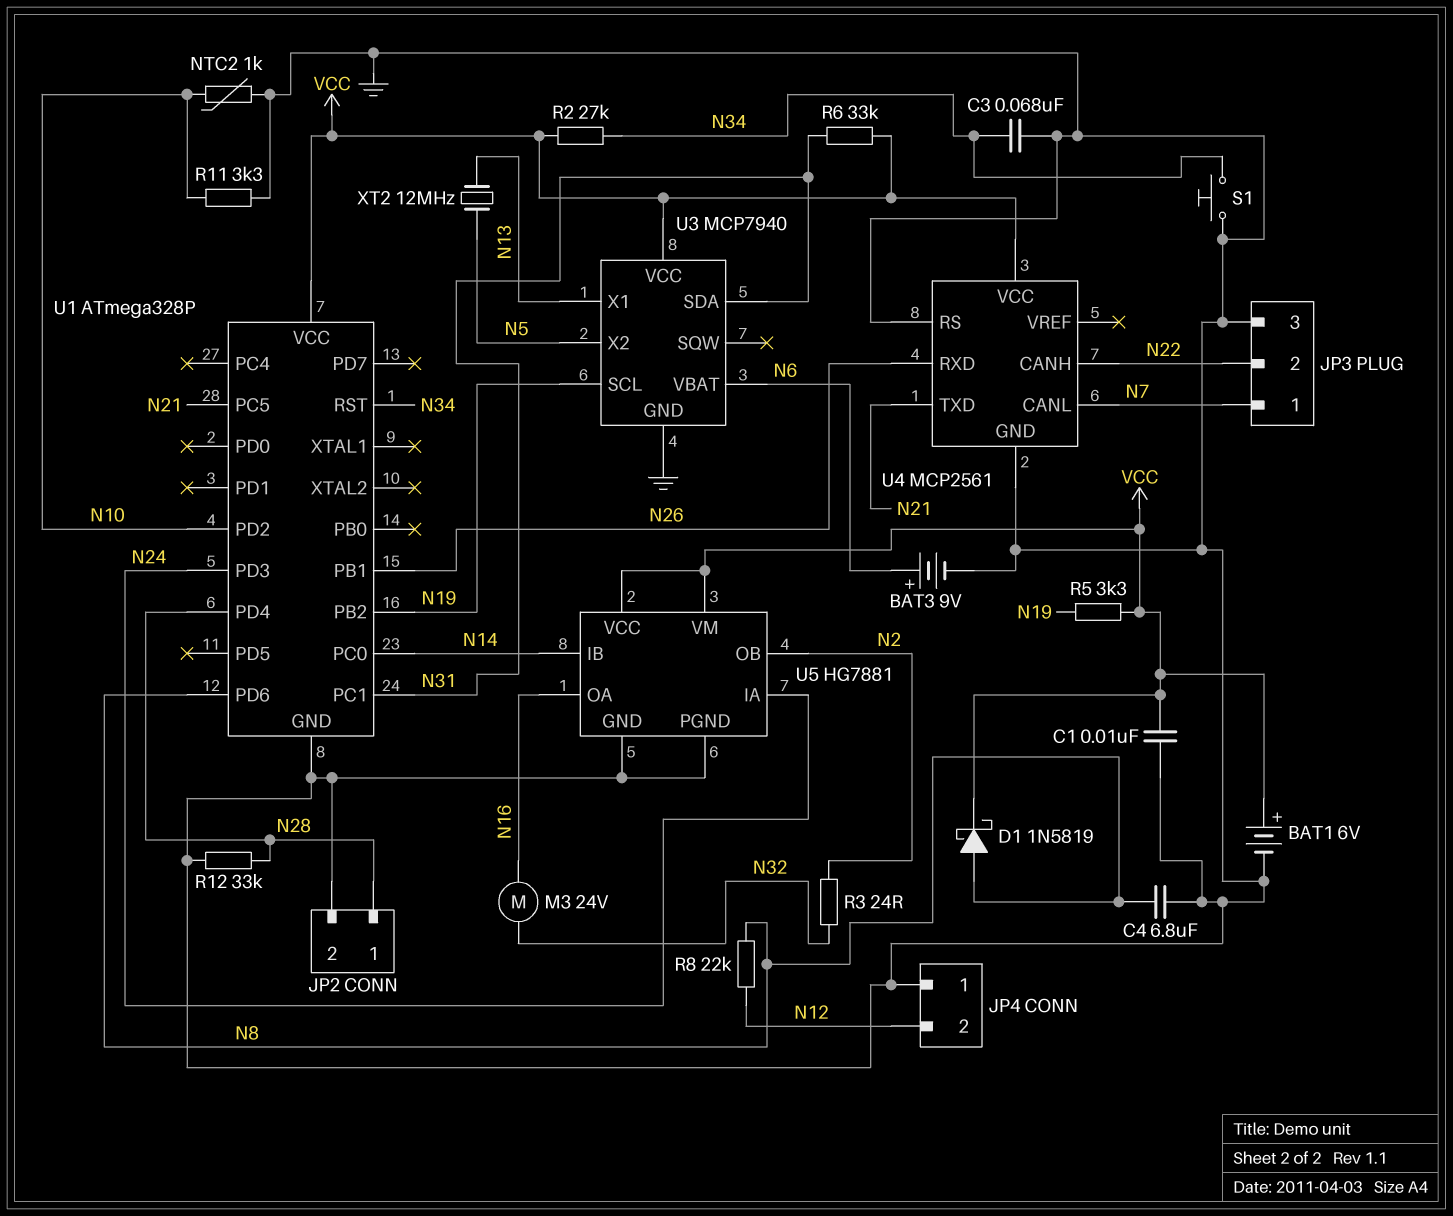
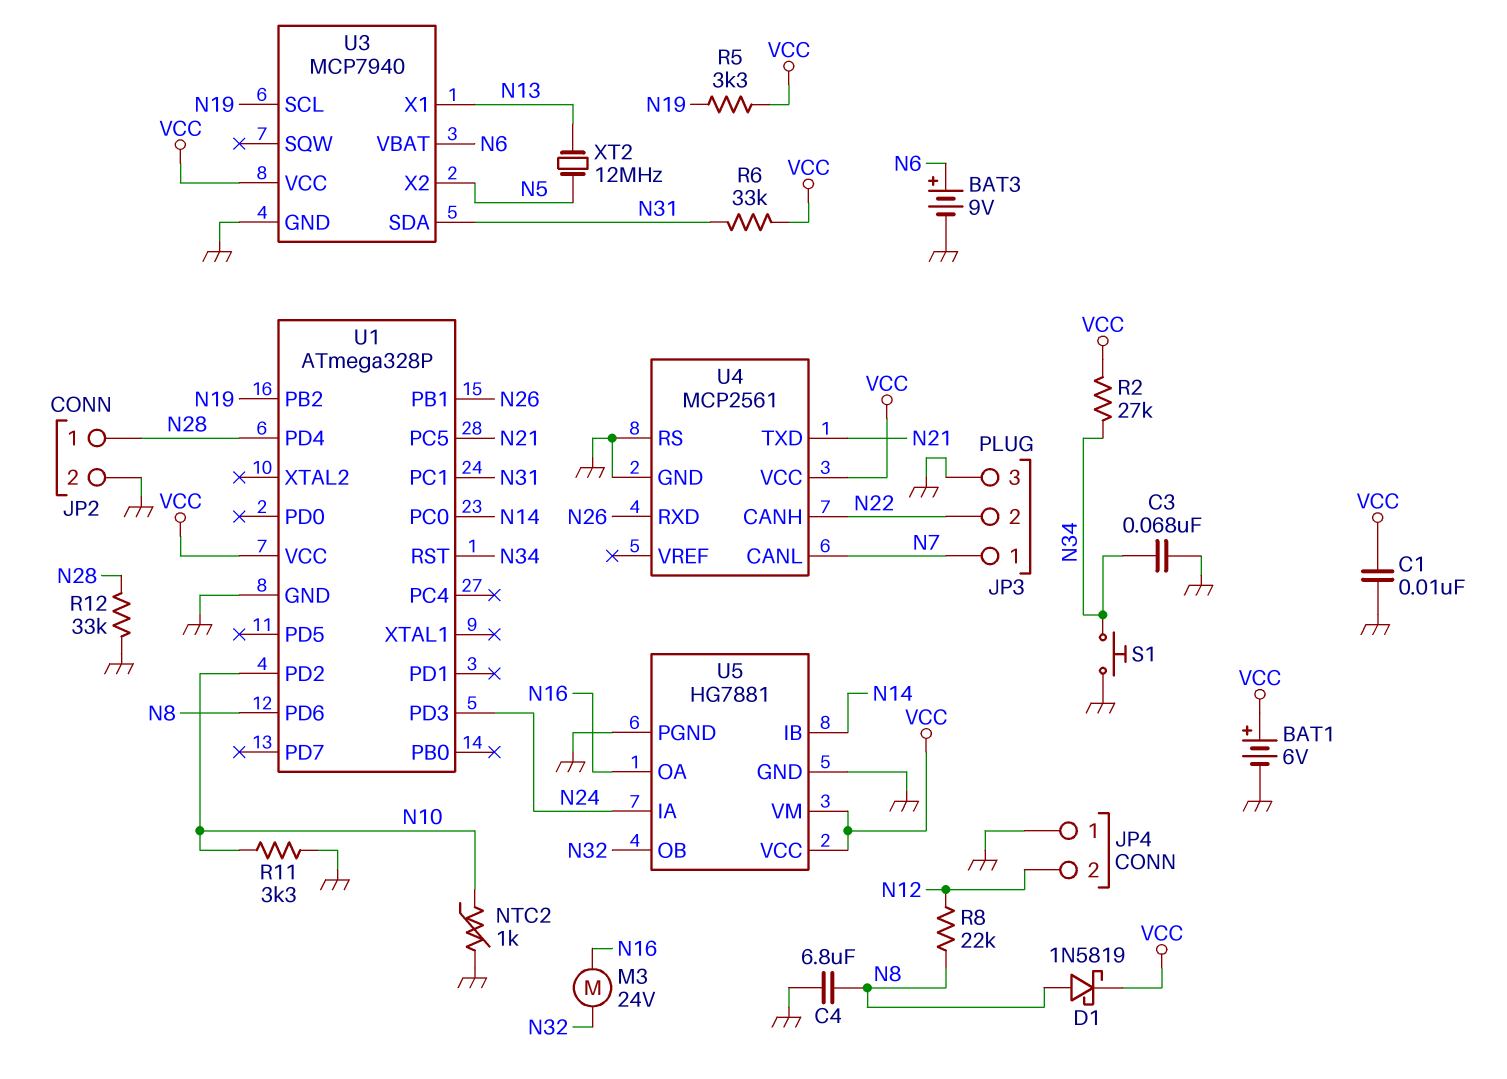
R3: 24 (N2, N32) -> none
U5 pin OB: N2 -> N32

